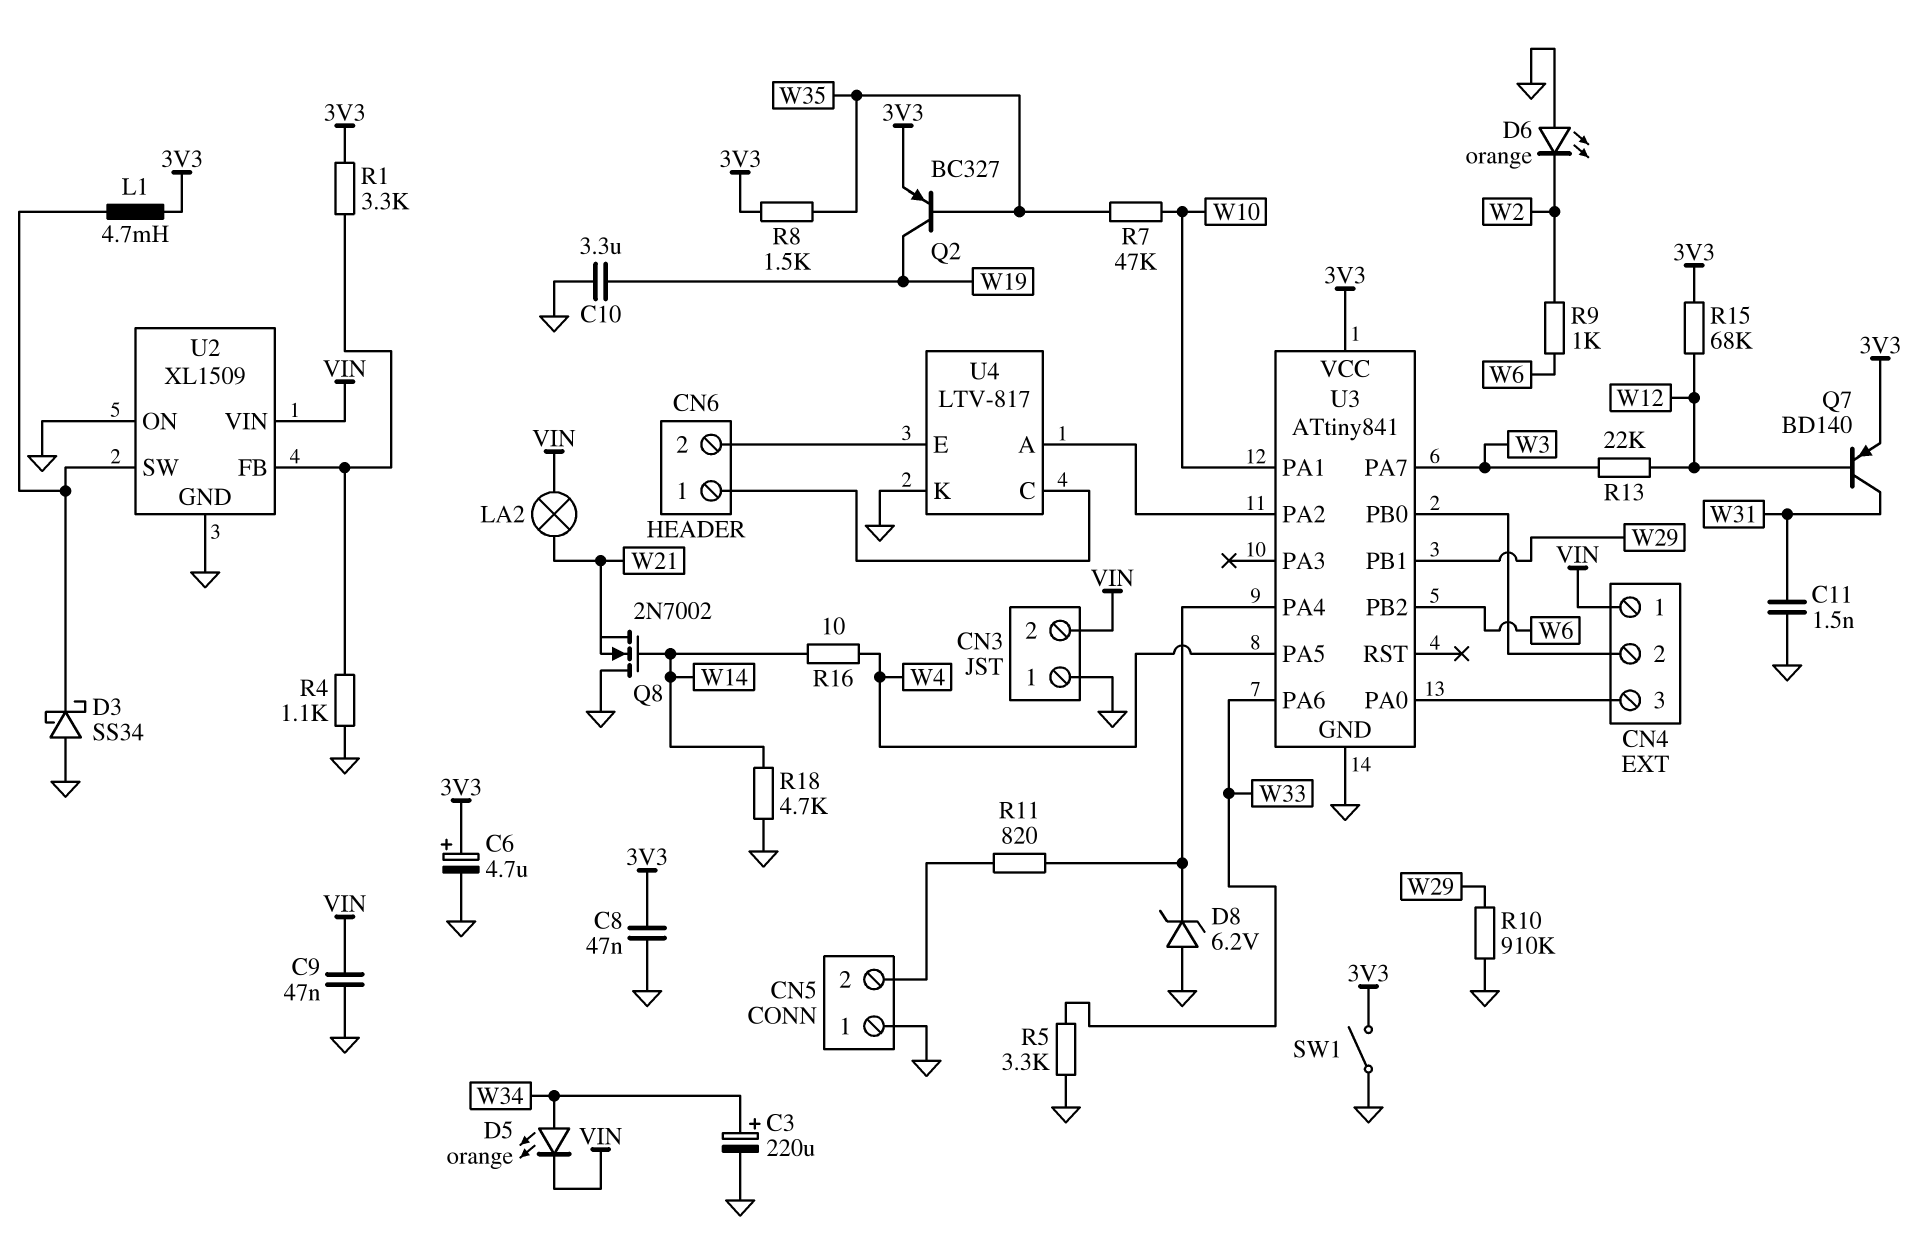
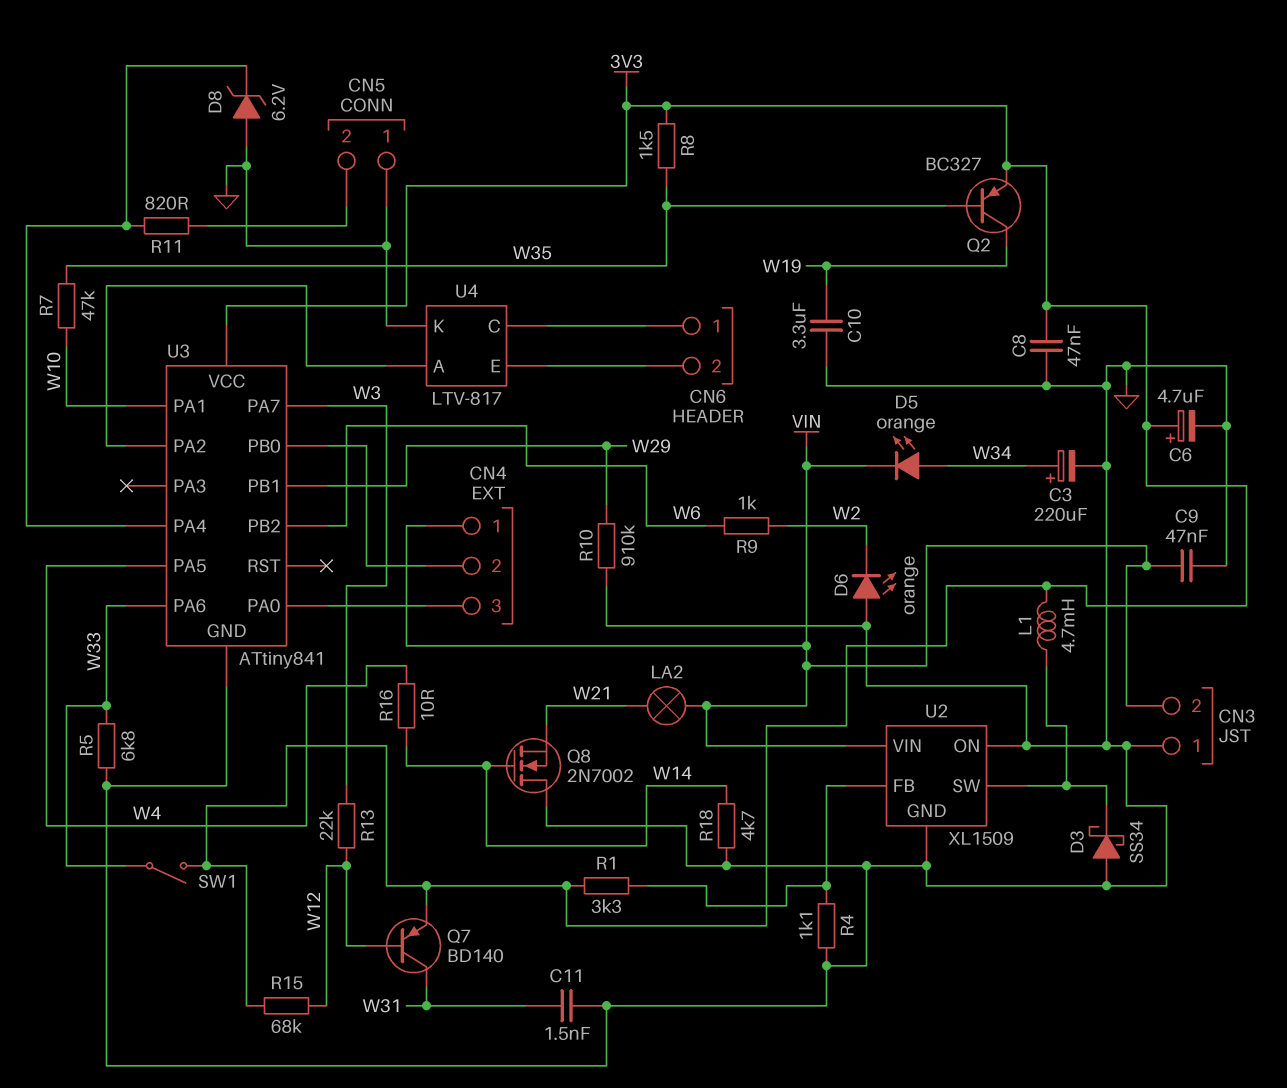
R5: 3.3k (GND, W33) -> 6.8k (GND, W33)
SW1: switch (3V3, GND) -> switch (3V3, W33)

